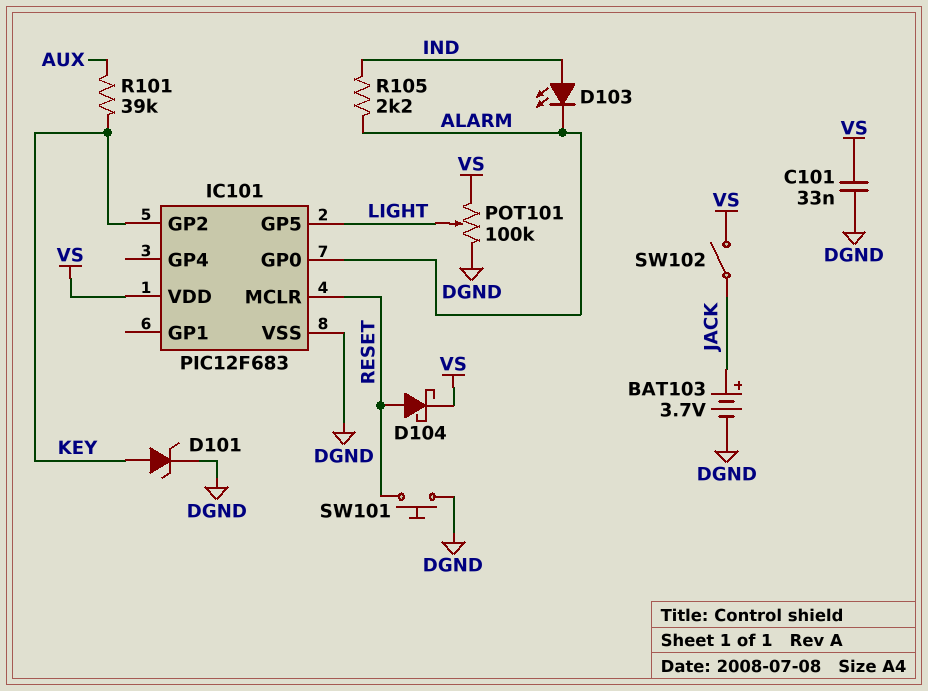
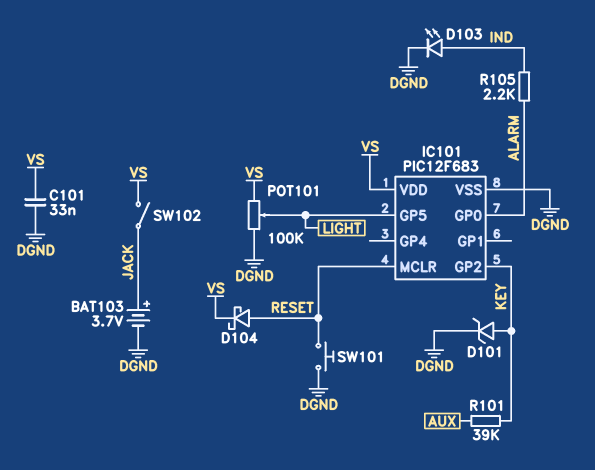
D103: LED (A IND, K ALARM) -> LED (A IND, K DGND)

